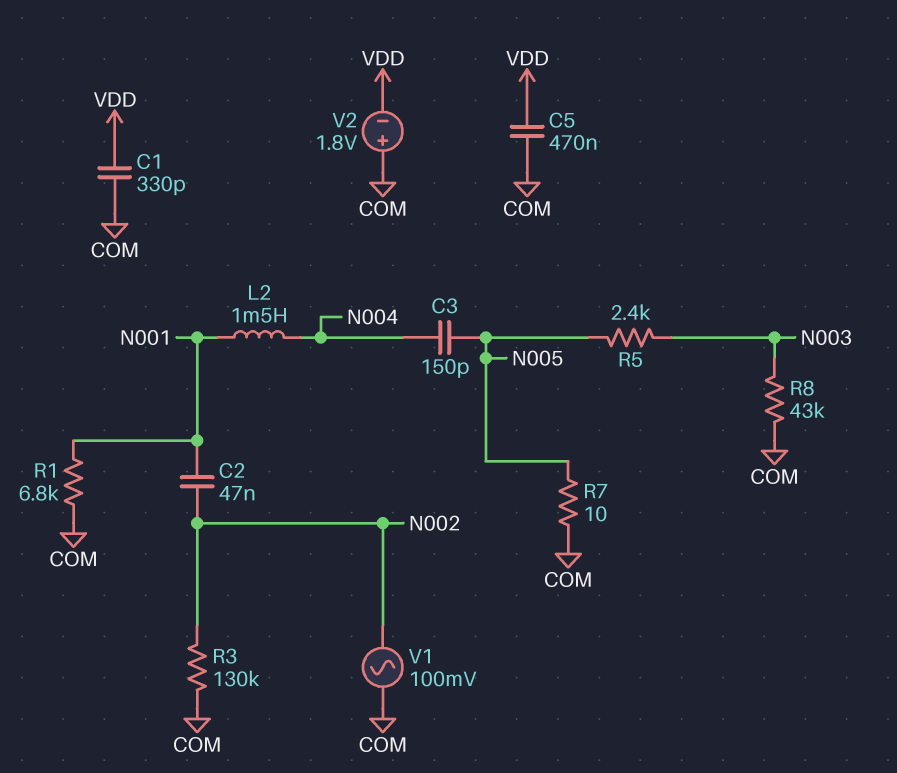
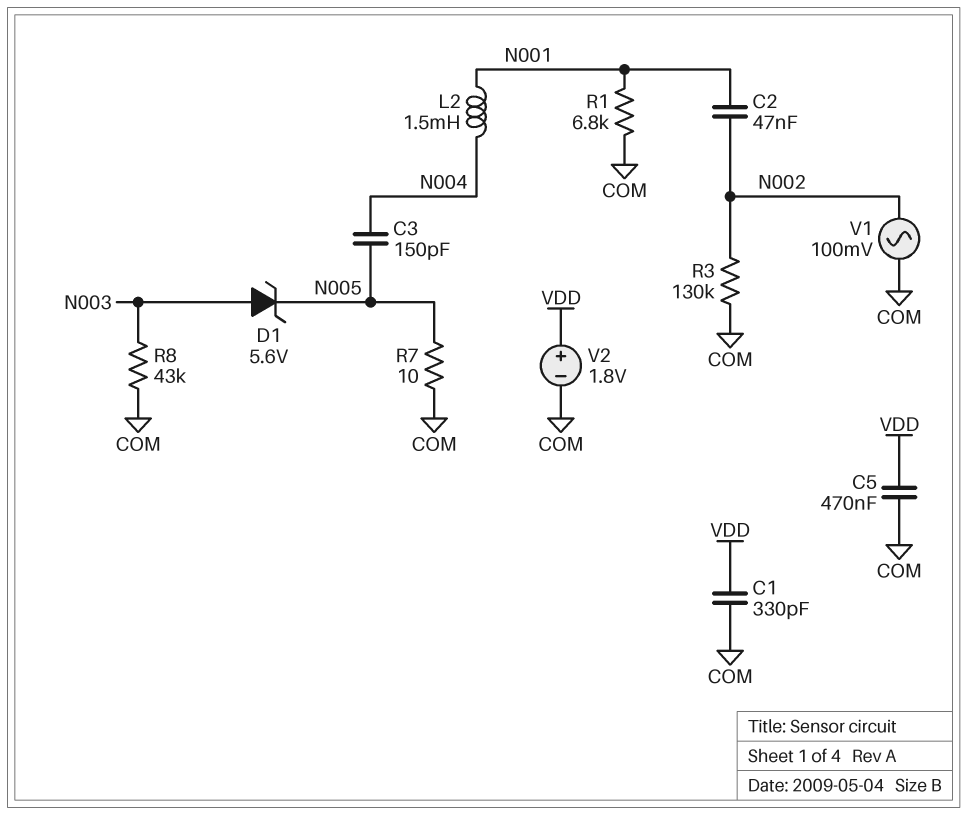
D1: none -> zener 5.6V (A N003, K N005)
R5: 2.4k (N003, N005) -> none
V2: 1.8V (plus COM, minus VDD) -> 1.8V (plus VDD, minus COM)

